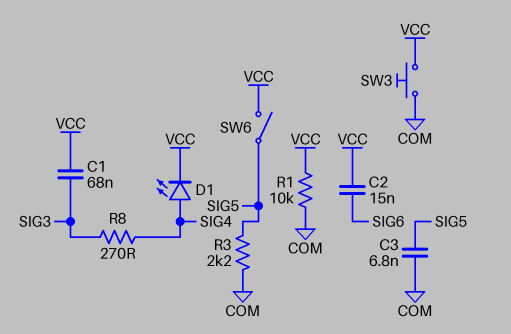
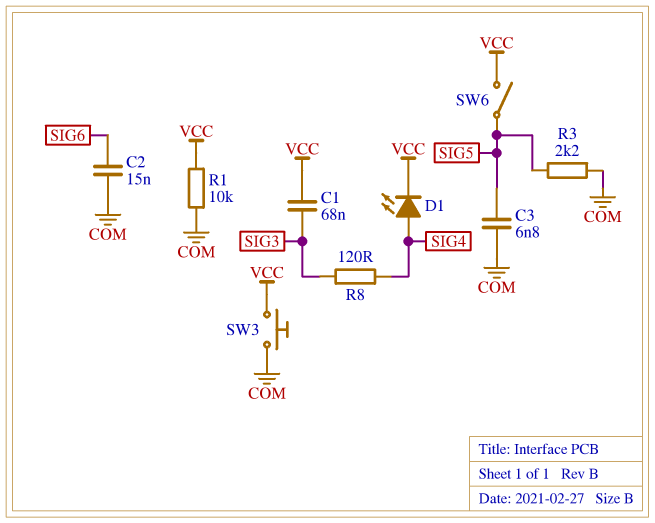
C2: 15nF (SIG6, VCC) -> 15nF (COM, SIG6)
R8: 270 (SIG3, SIG4) -> 120 (SIG3, SIG4)

